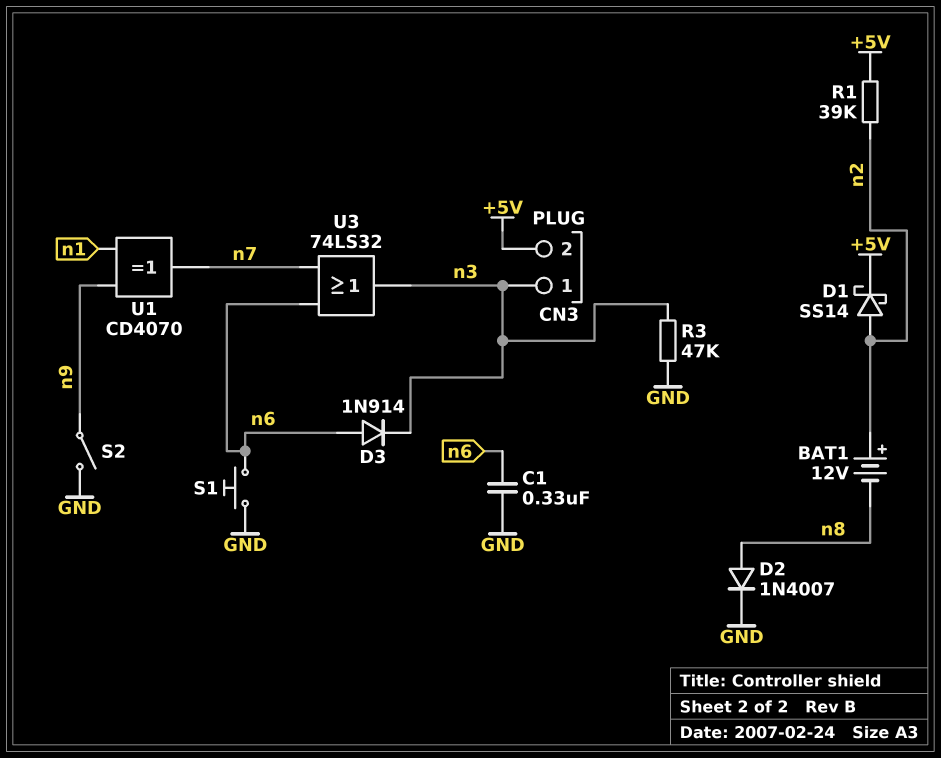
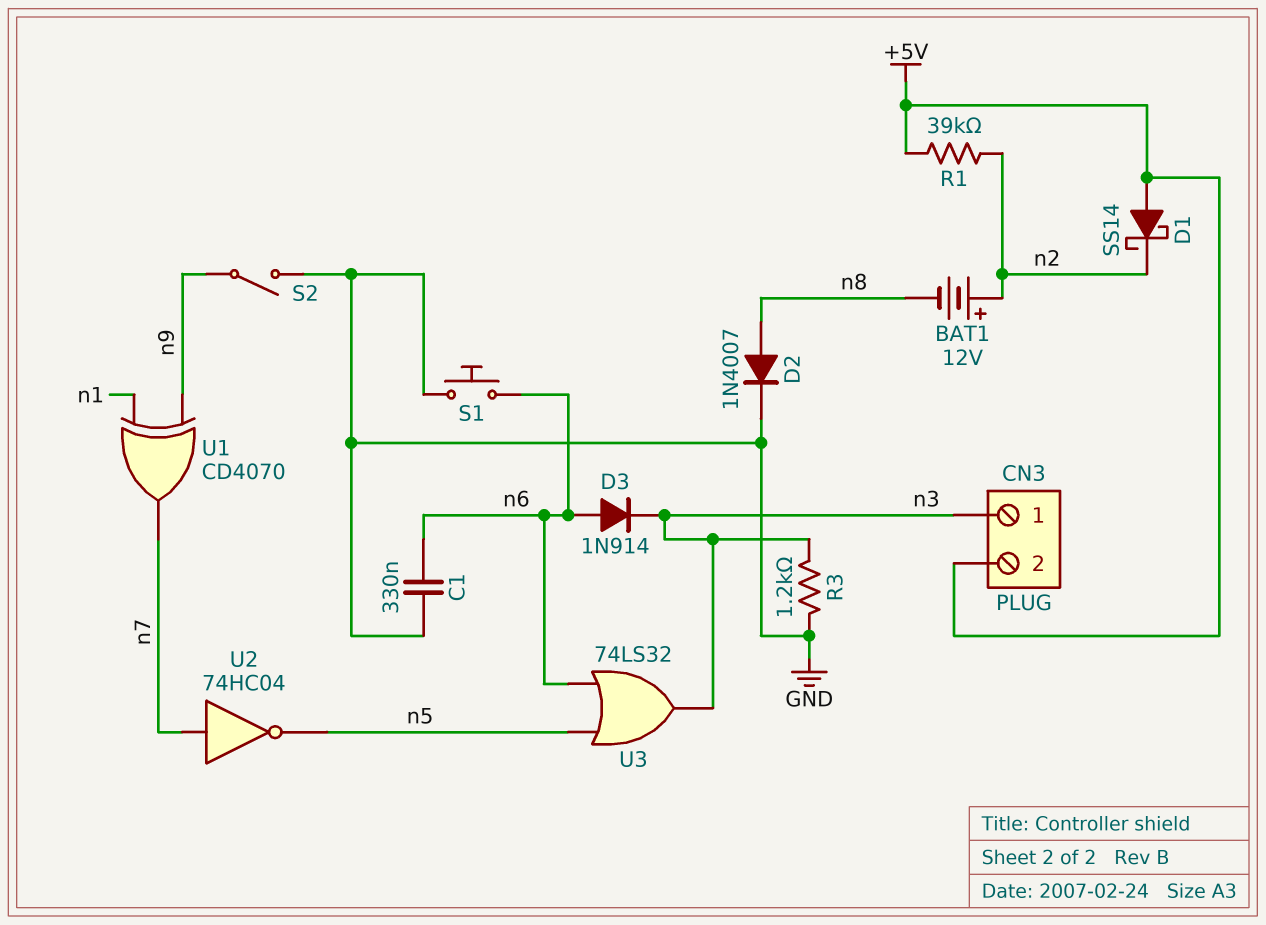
D1: schottky SS14 (A n2, K +5V) -> schottky SS14 (A +5V, K n2)
R3: 47k (GND, n3) -> 1.2k (GND, n3)
U2: none -> NOT 74HC04 (in n7, out n5)
U3: OR 74LS32 (in n6, in n7, out n3) -> OR 74LS32 (in n5, in n6, out n3)

